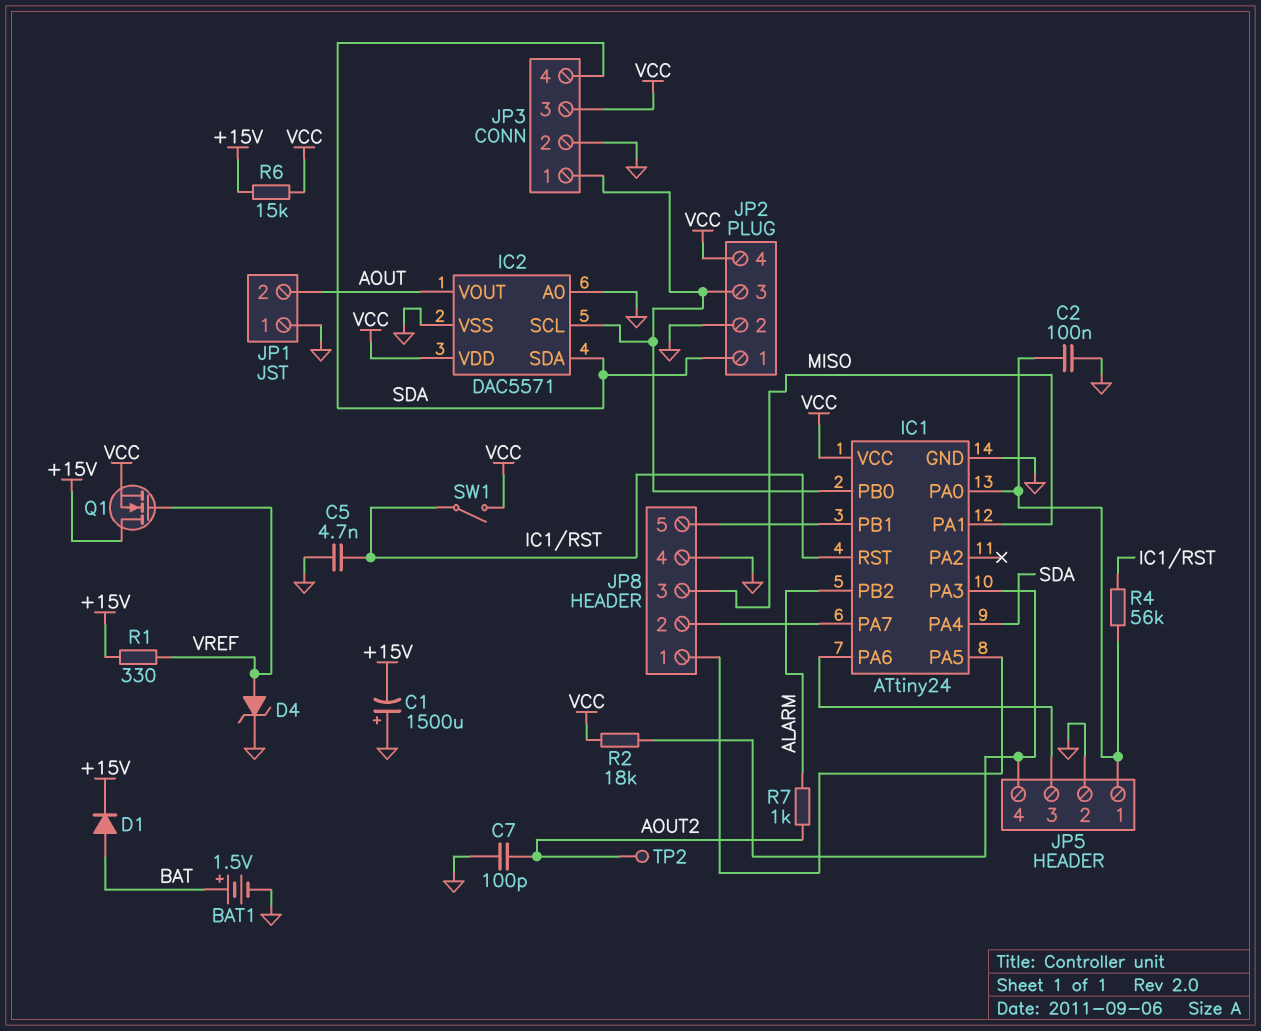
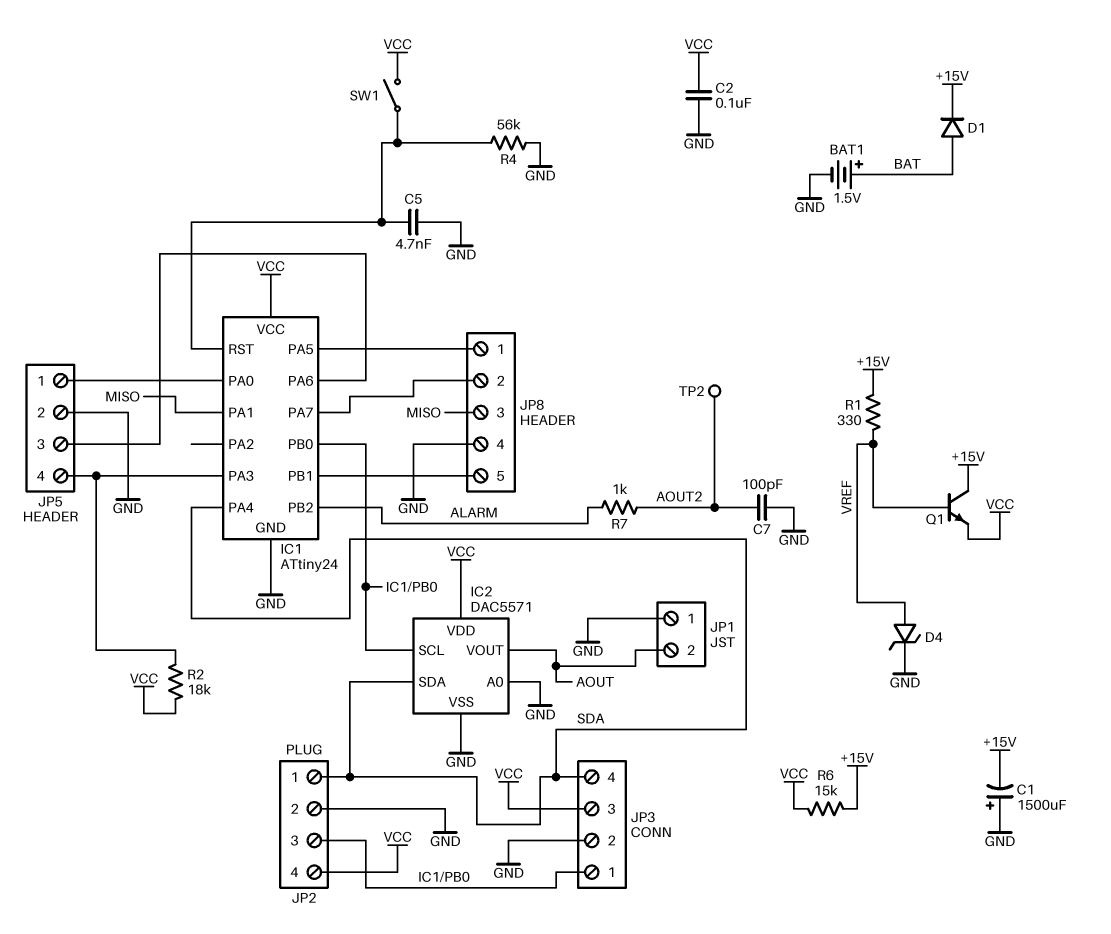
C2: 100nF (GND, IC1/PA0) -> 100nF (GND, VCC)
Q1: NMOS (G VREF, D +15V, S VCC) -> NPN (B VREF, C +15V, E VCC)
R4: 56k (IC1/PA0, IC1/RST) -> 56k (GND, IC1/RST)

